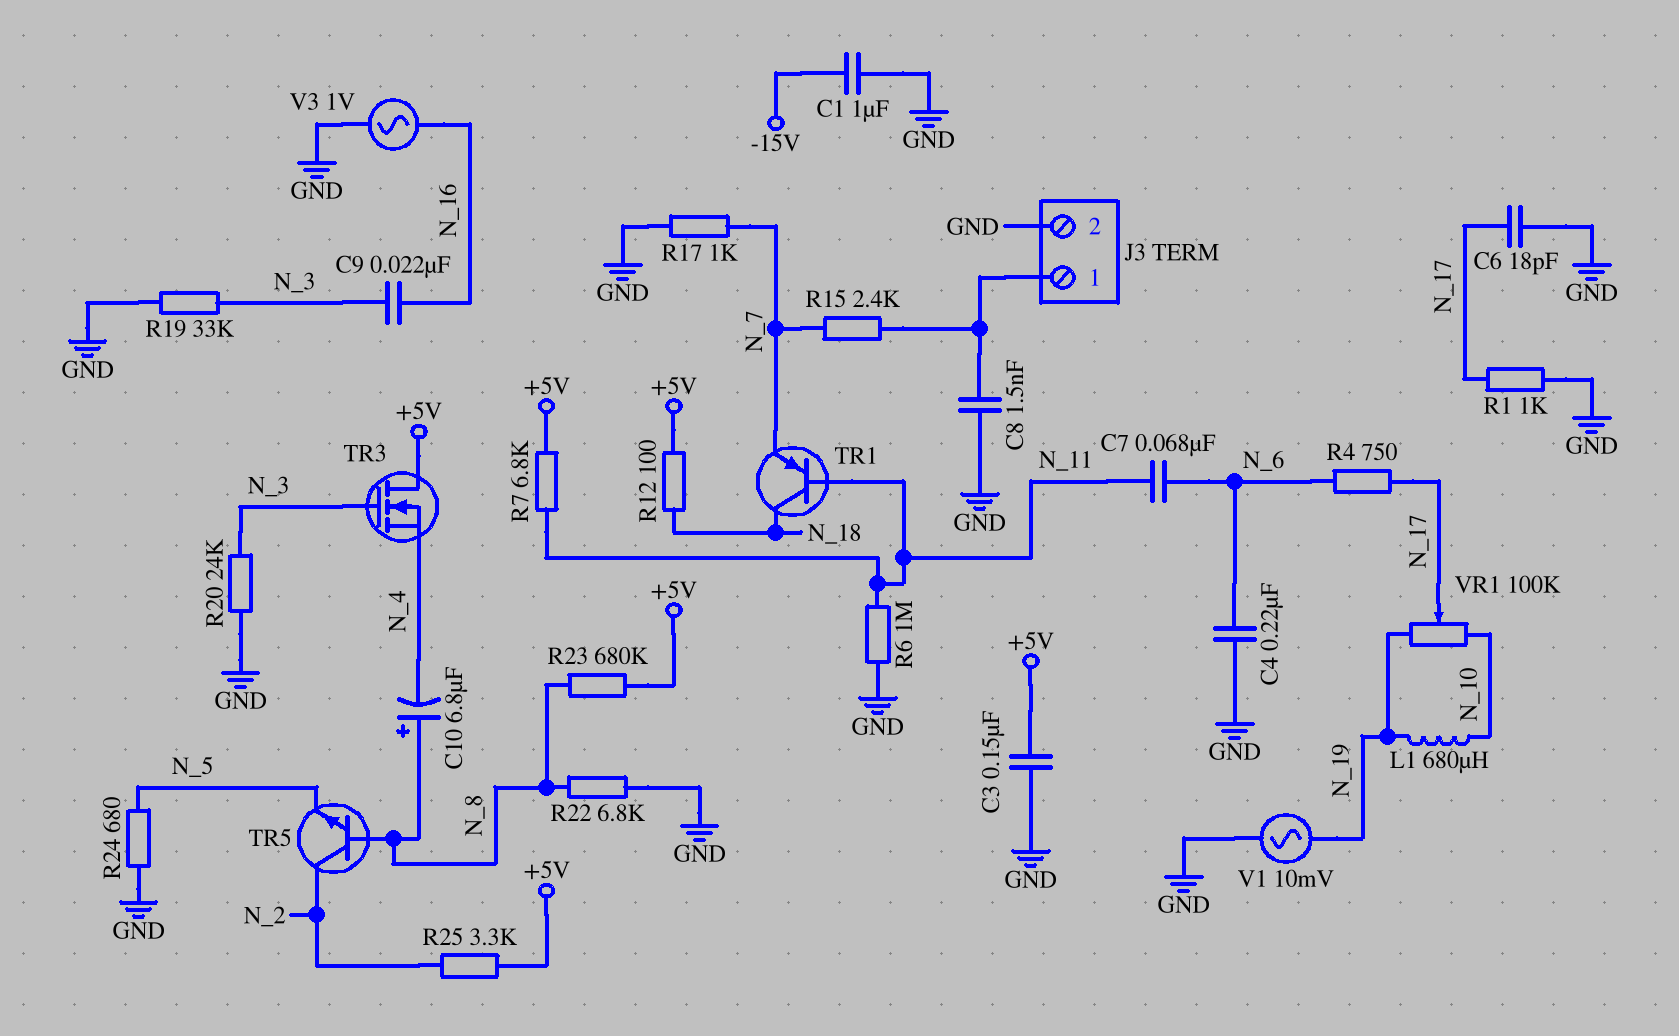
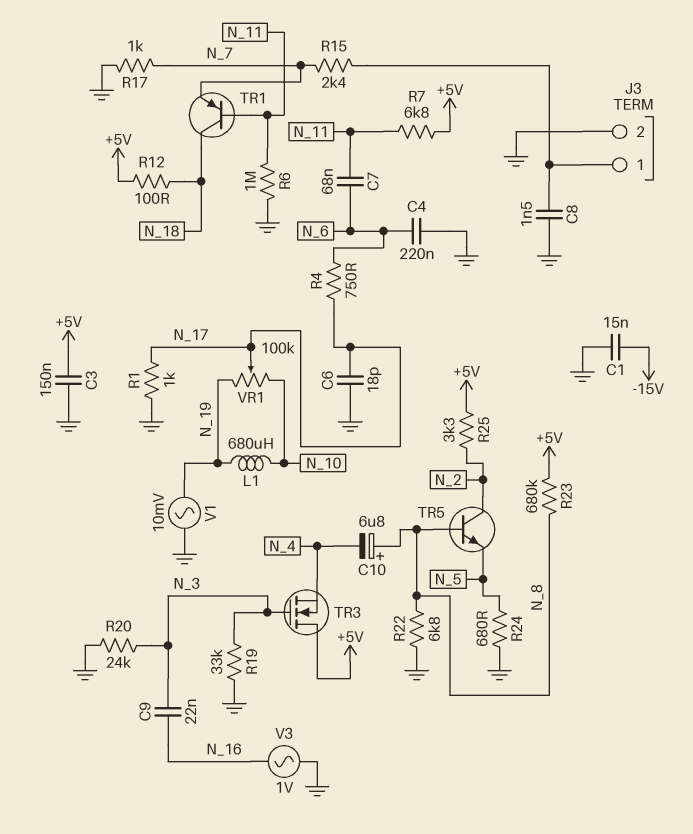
C1: 1uF (-15V, GND) -> 15nF (-15V, GND)

